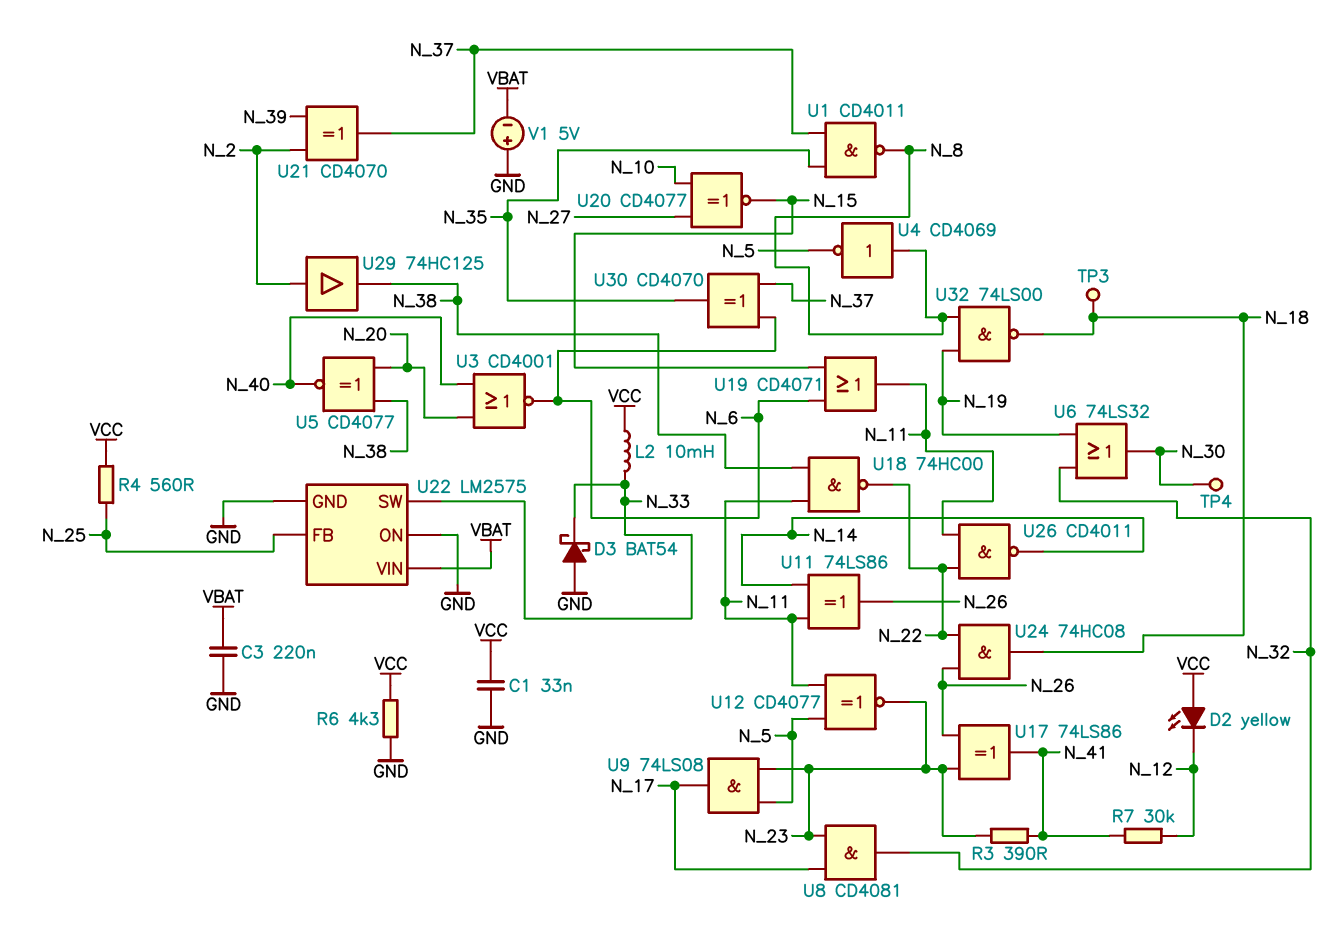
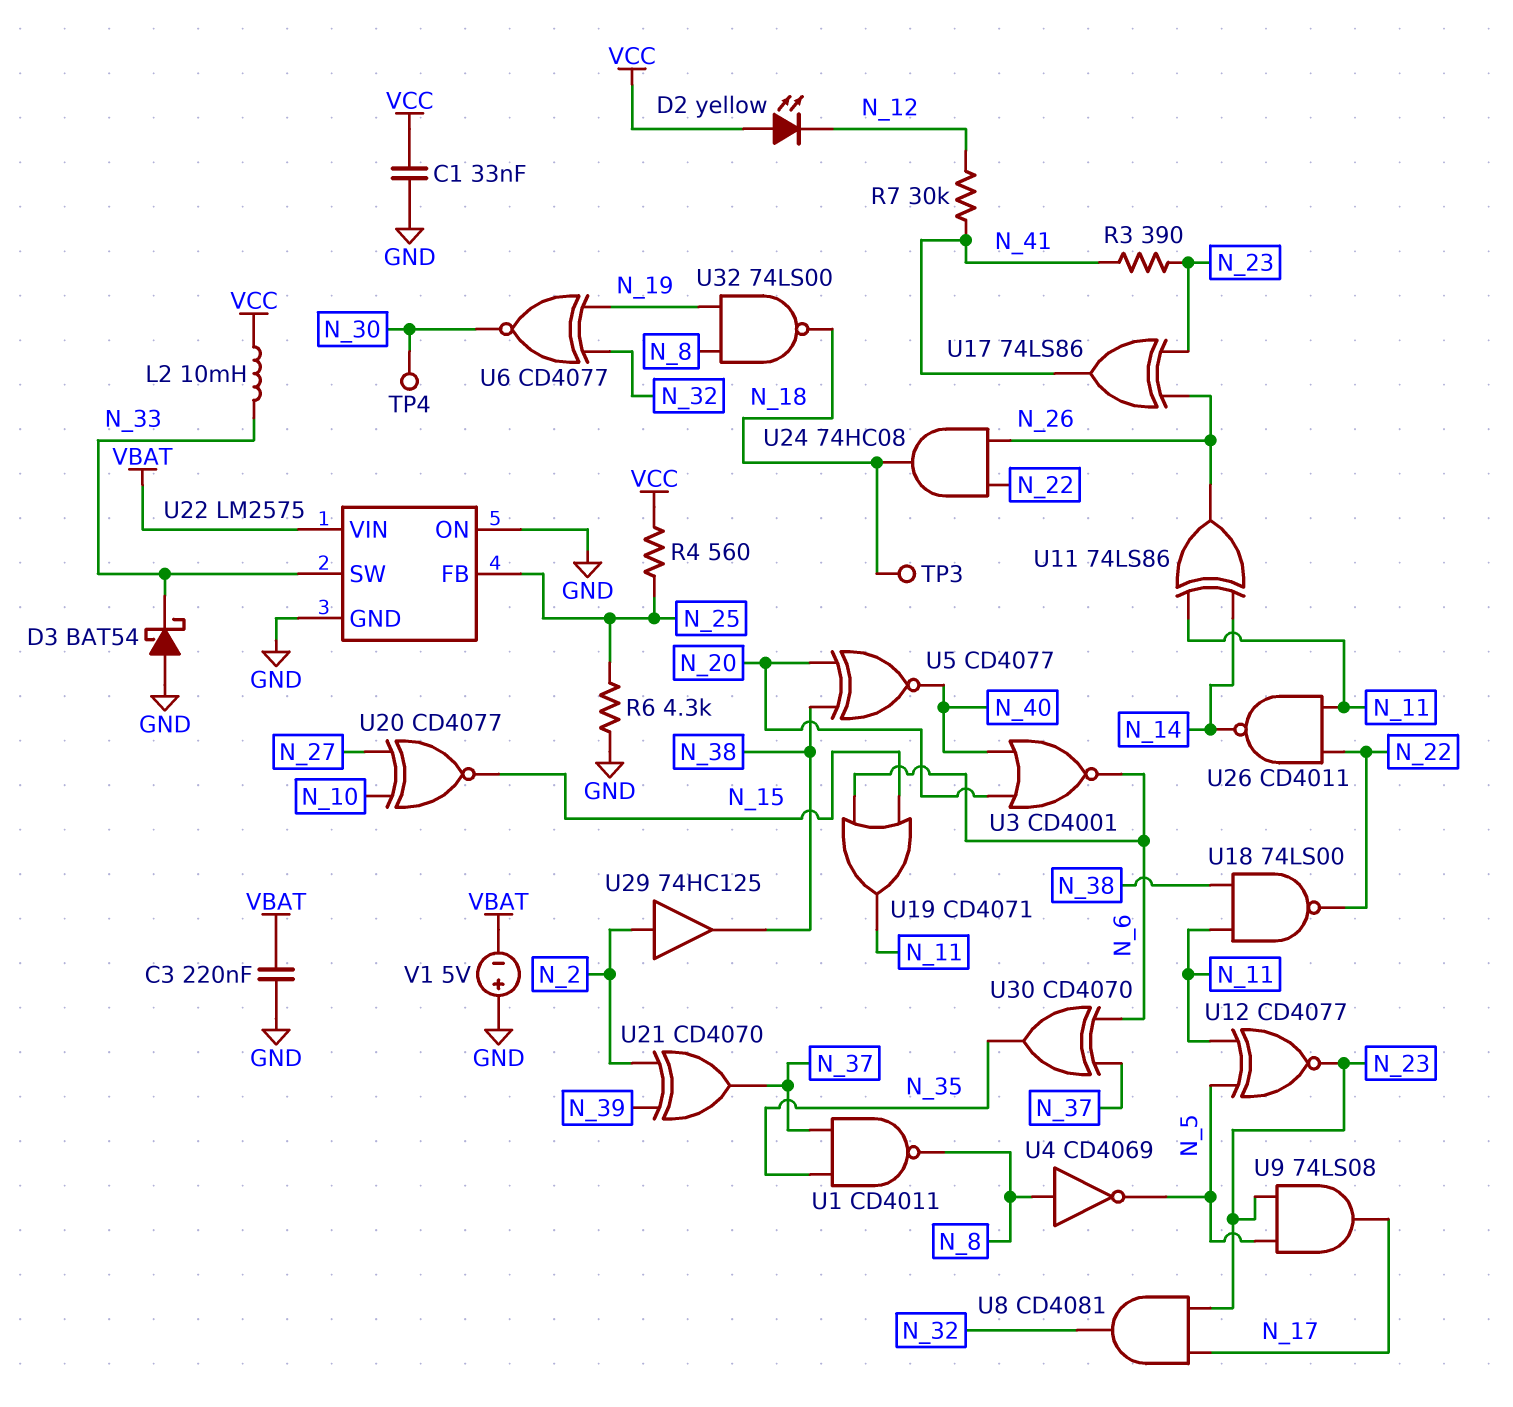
R6: 4.3k (GND, VCC) -> 4.3k (GND, N_25)
U6: OR 74LS32 (in N_19, in N_32, out N_30) -> XNOR CD4077 (in N_19, in N_32, out N_30)
U18: NAND 74HC00 (in N_11, in N_38, out N_22) -> NAND 74LS00 (in N_11, in N_38, out N_22)

